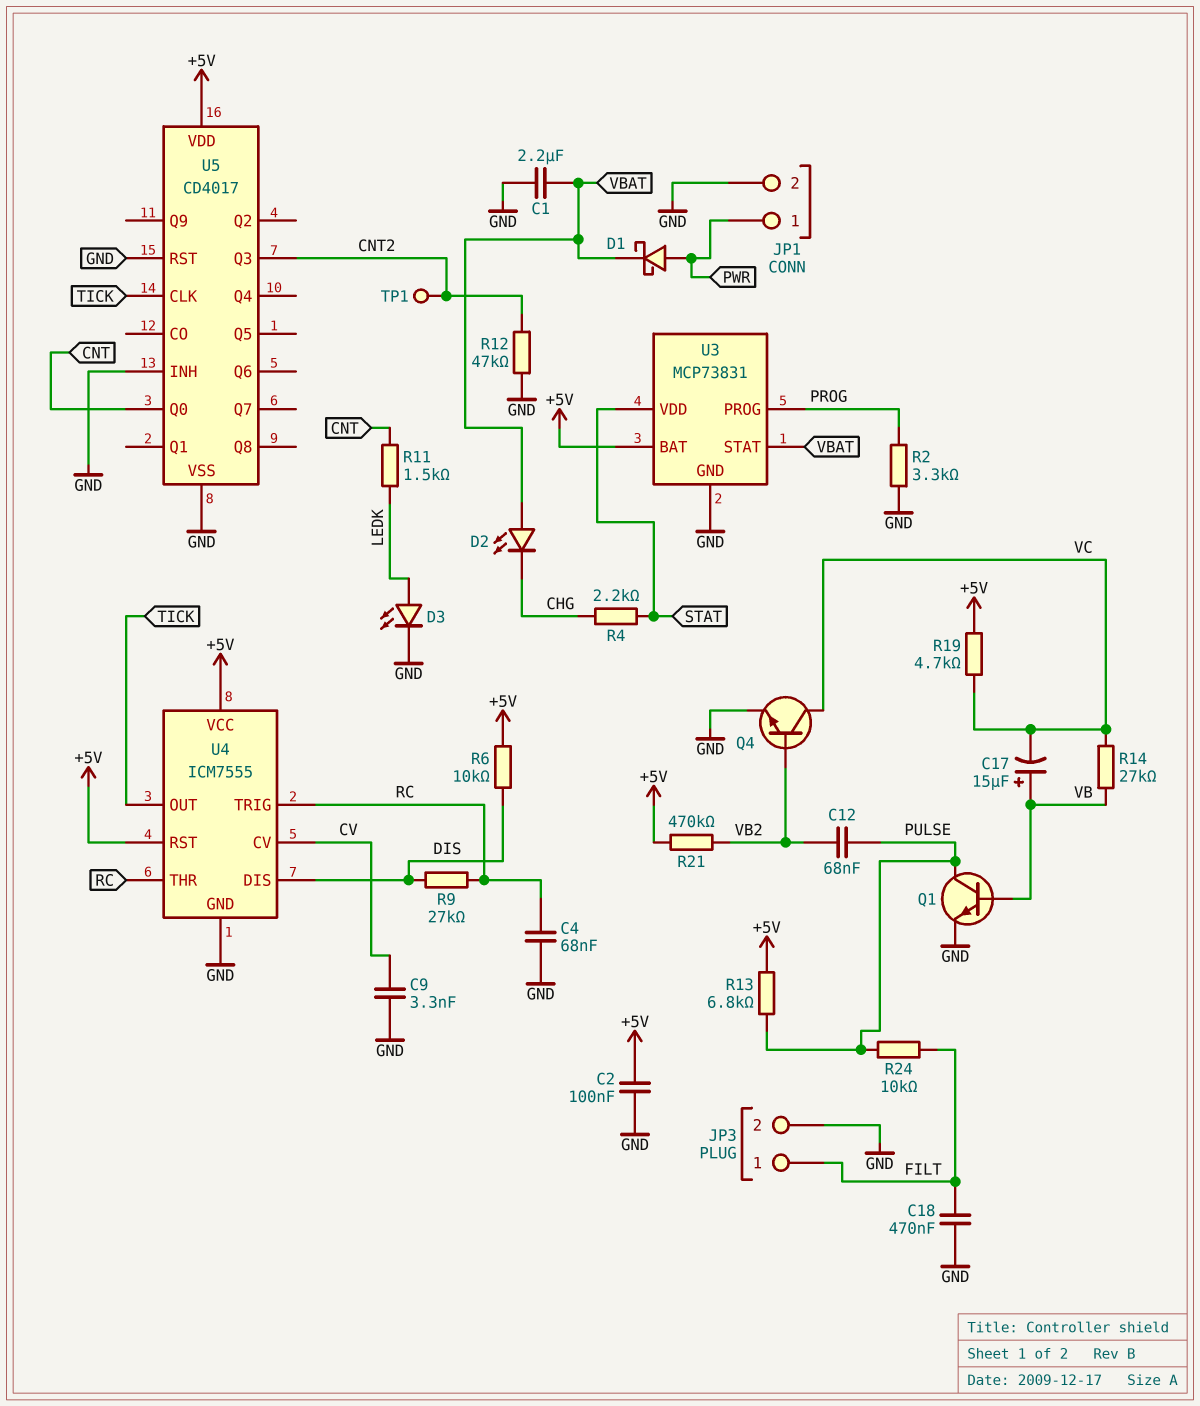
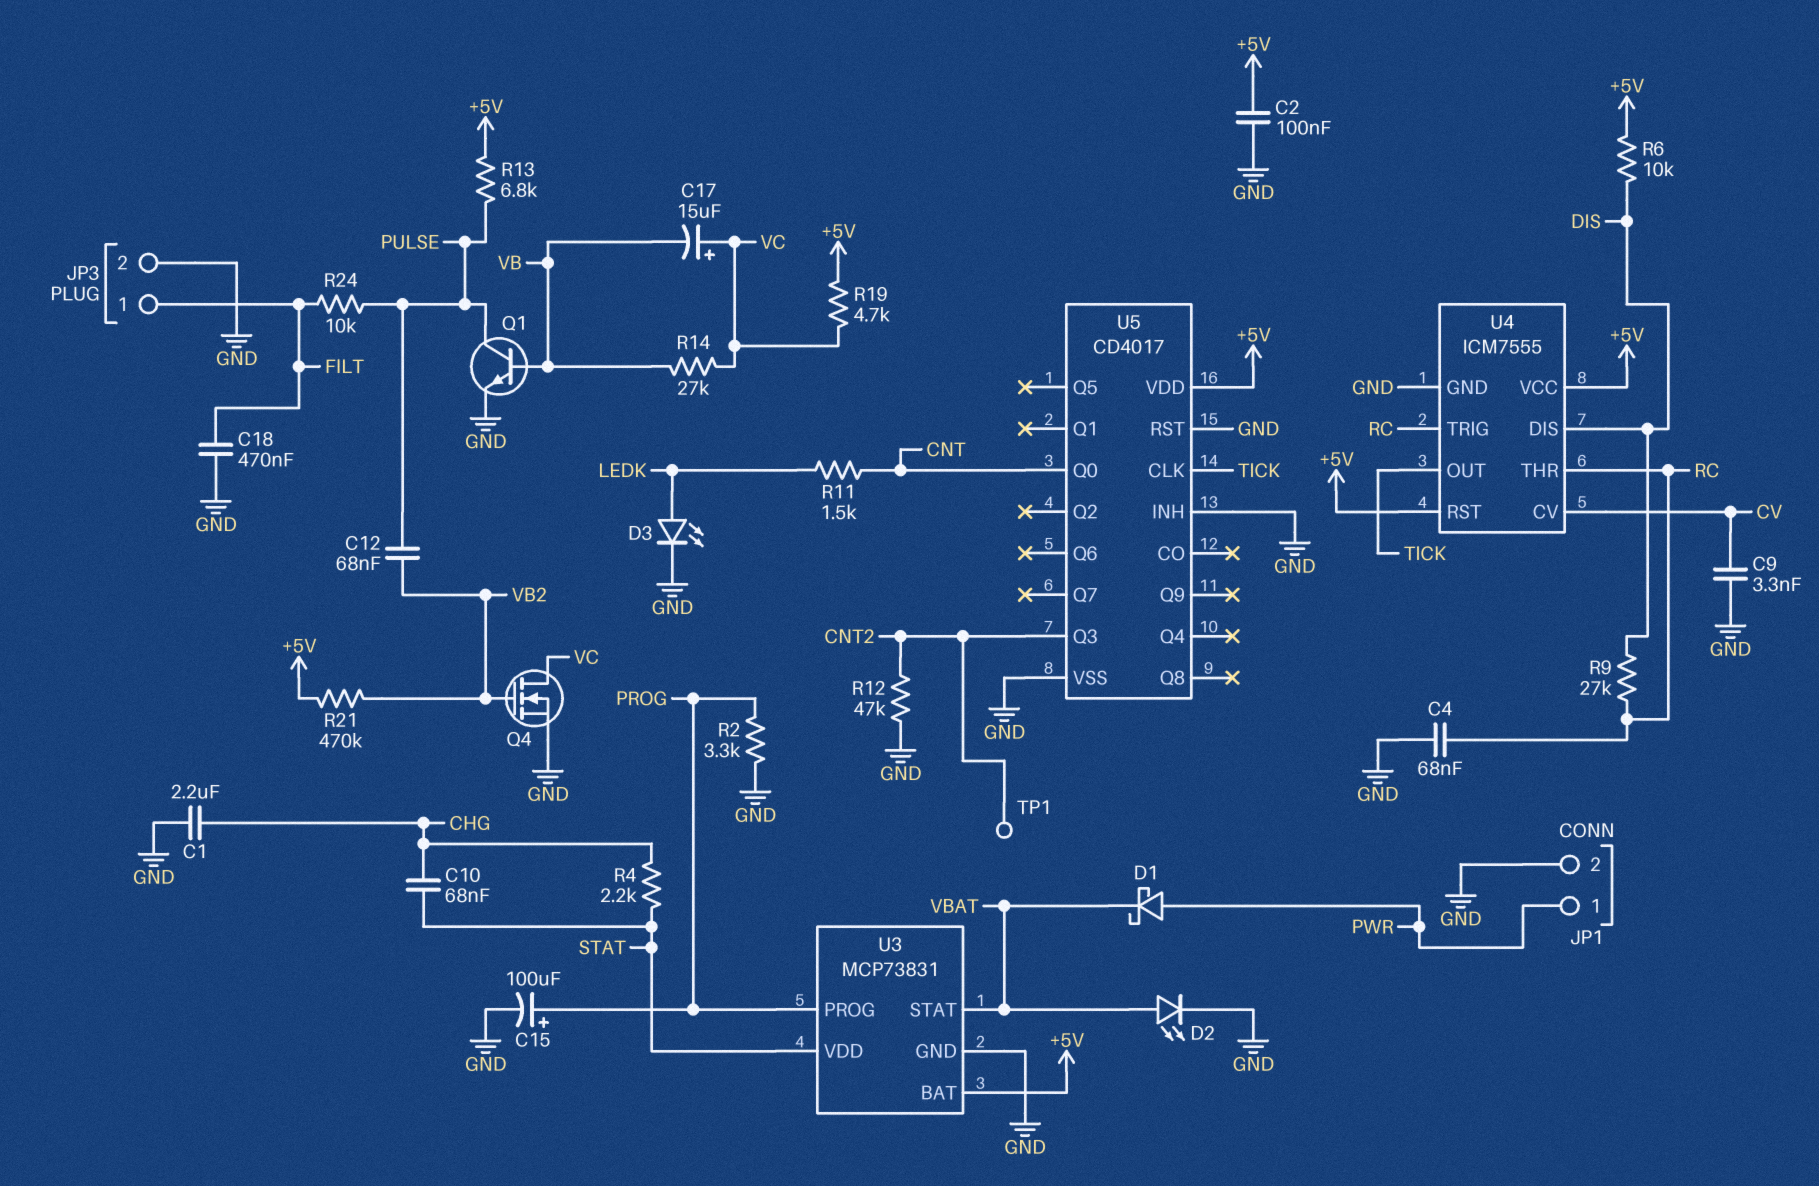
C1: 2.2uF (GND, VBAT) -> 2.2uF (CHG, GND)
C10: none -> 68nF (CHG, STAT)
C15: none -> 100uF (plus PROG, minus GND)
C17: 15uF (plus VB, minus VC) -> 15uF (plus VC, minus VB)
D2: LED (A VBAT, K CHG) -> LED (A VBAT, K GND)
Q4: NPN (B VB2, C VC, E GND) -> NMOS (G VB2, D VC, S GND)

